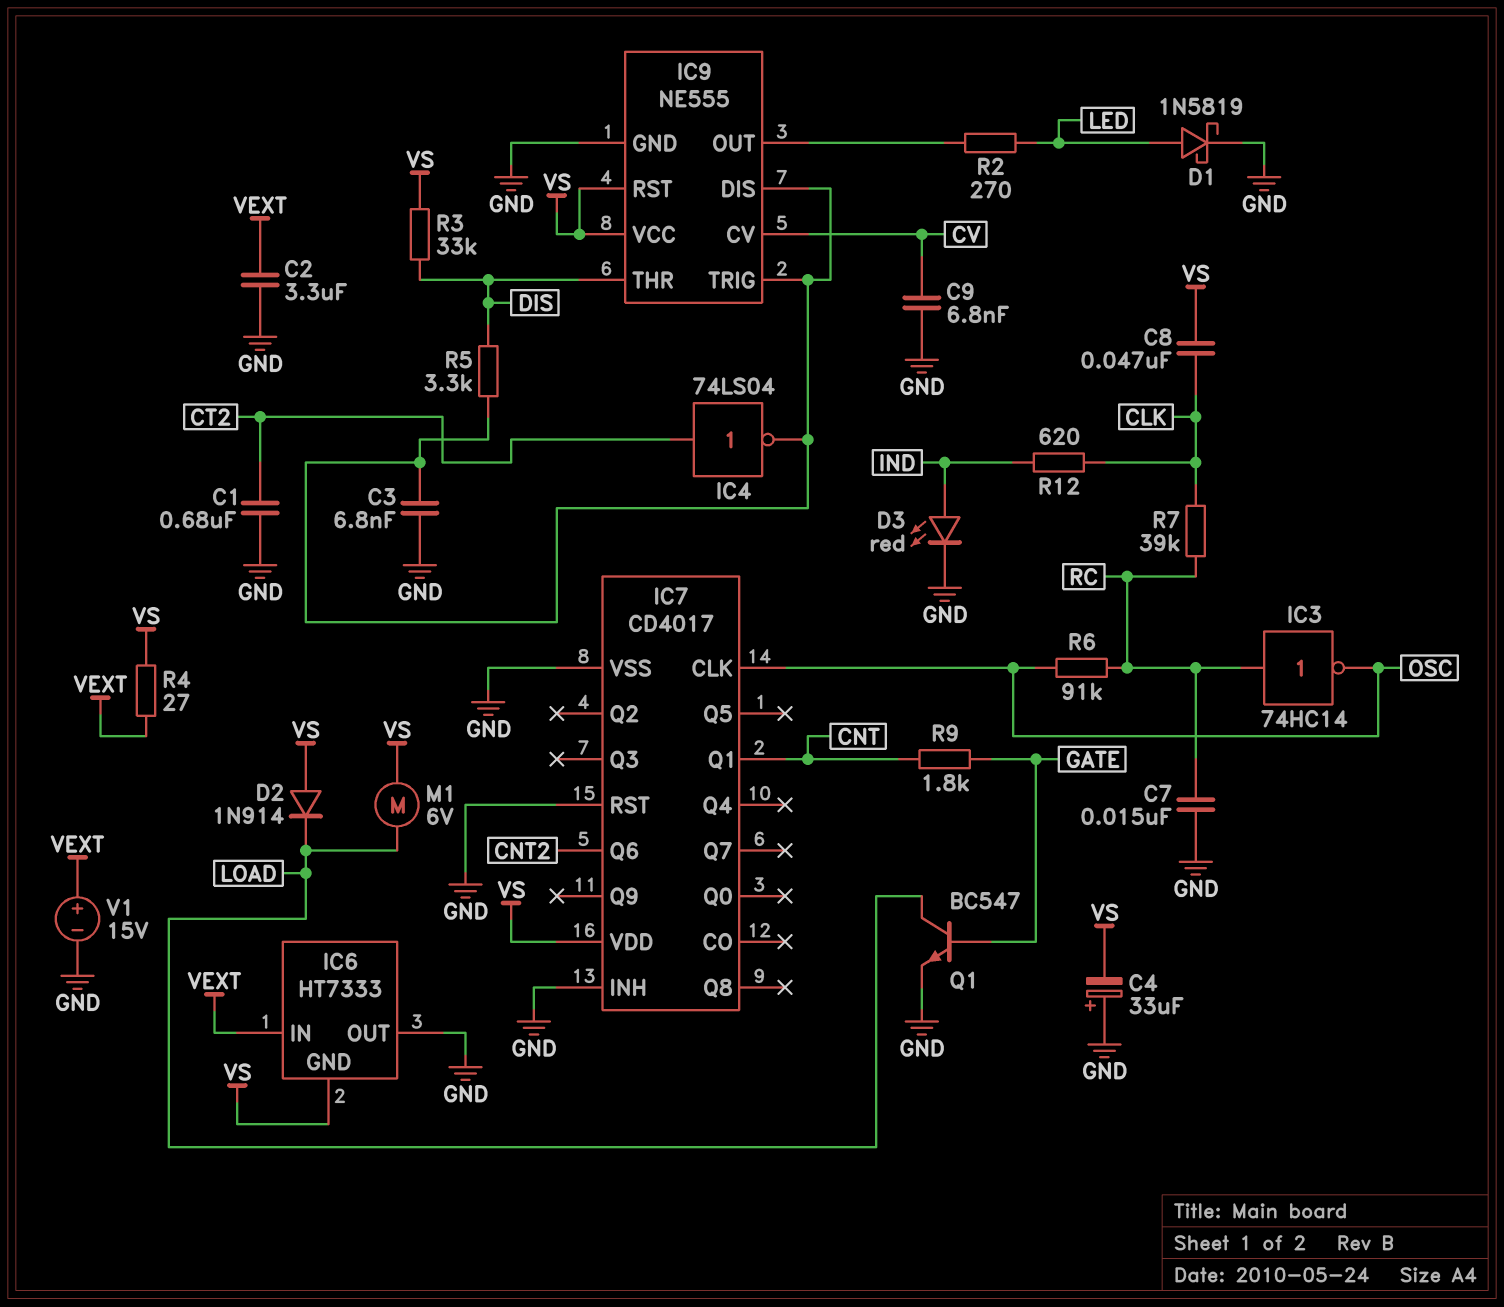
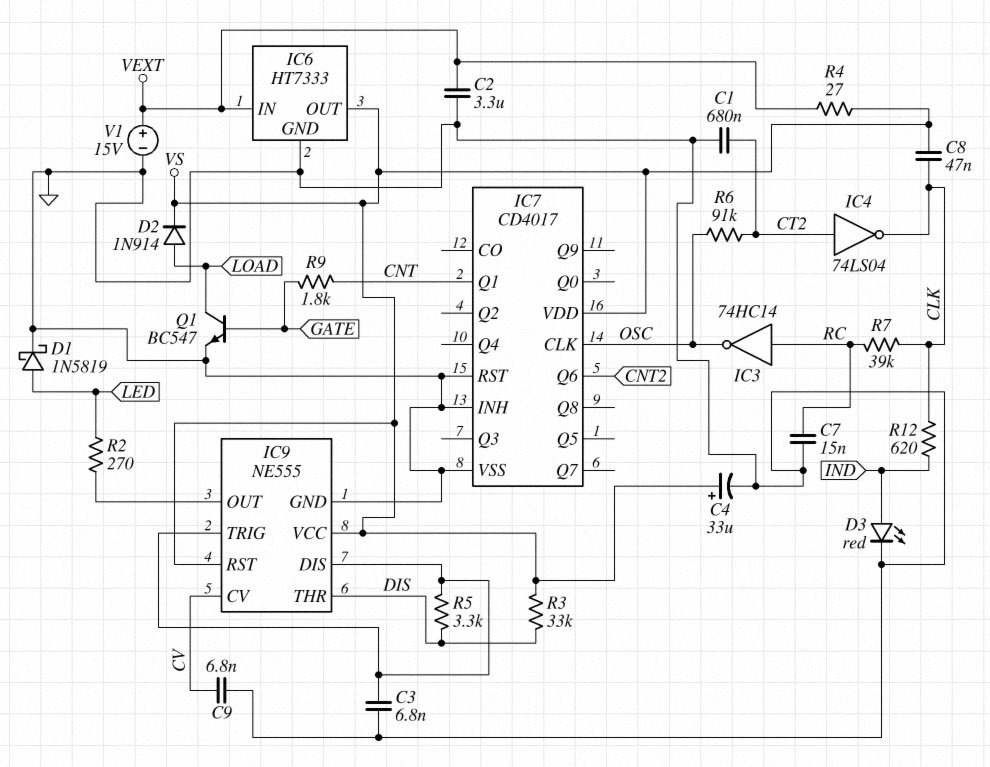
C4: 33uF (plus GND, minus VS) -> 33uF (plus VS, minus GND)
D2: diode 1N914 (A VS, K LOAD) -> diode 1N914 (A LOAD, K VS)
IC4: NOT 74LS04 (in CT2, out IC9/DIS) -> NOT 74LS04 (in CT2, out CLK)
IC6 pin GND: VS -> GND
IC6 pin OUT: GND -> VS
M1: motor 6V (LOAD, VS) -> none
R6: 91k (OSC, RC) -> 91k (CT2, OSC)

